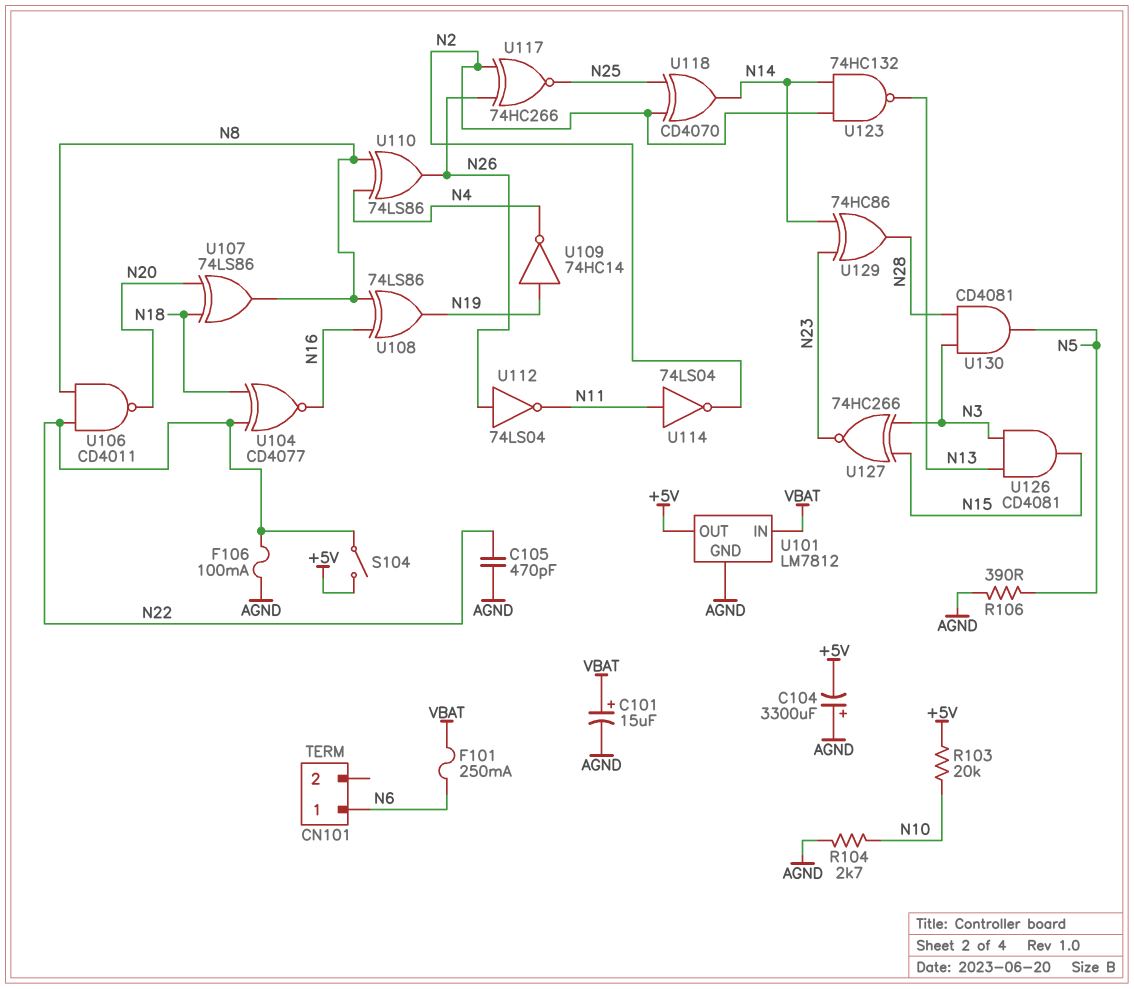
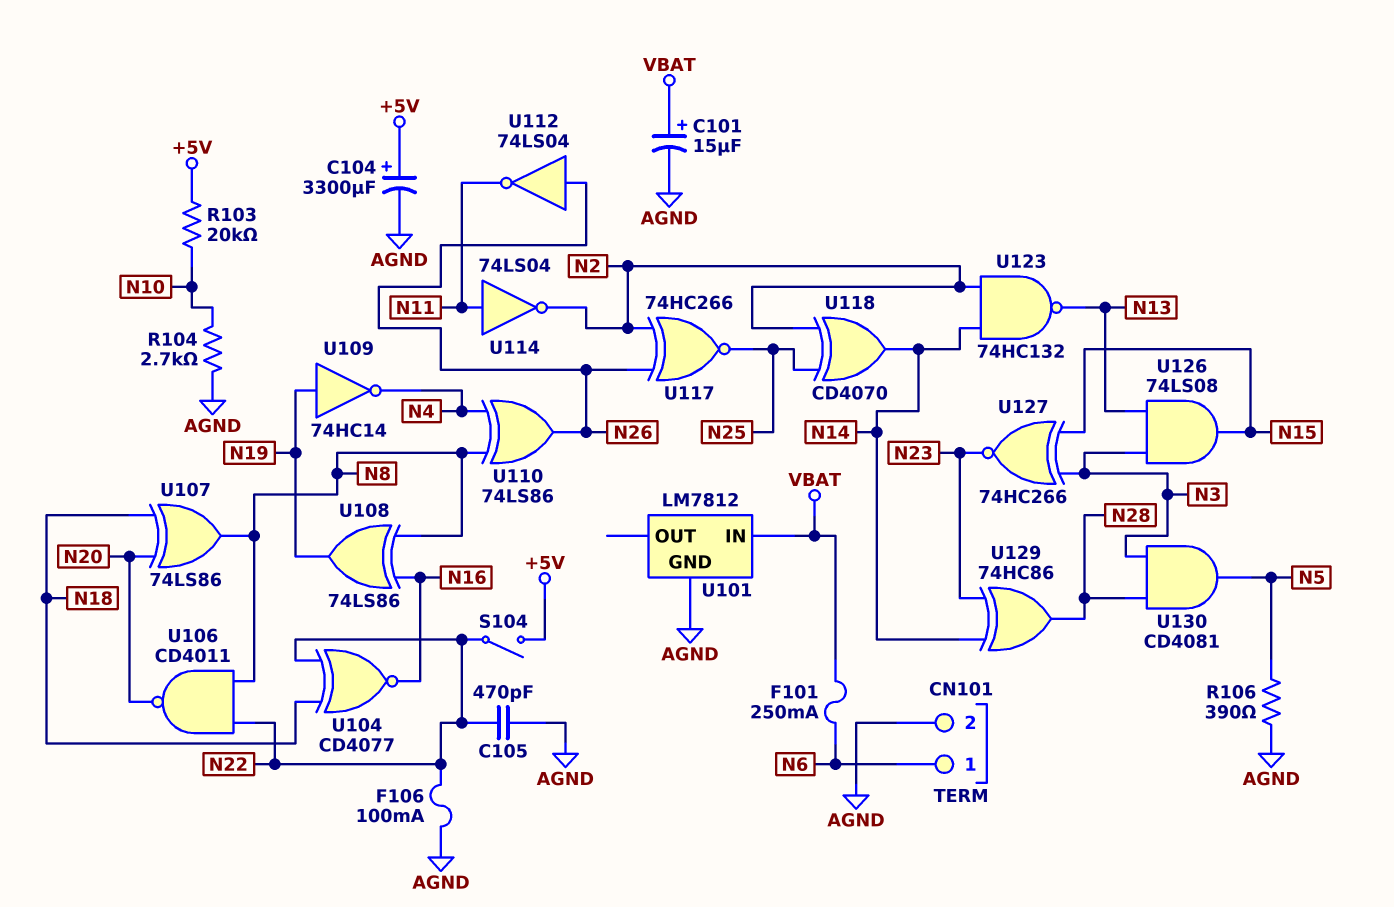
C104: 3300uF (plus AGND, minus +5V) -> 3300uF (plus +5V, minus AGND)
CN101 pin 2: none -> AGND
U101 pin OUT: +5V -> none
U126: AND CD4081 (in N3, in N13, out N15) -> AND 74LS08 (in N3, in N13, out N15)

